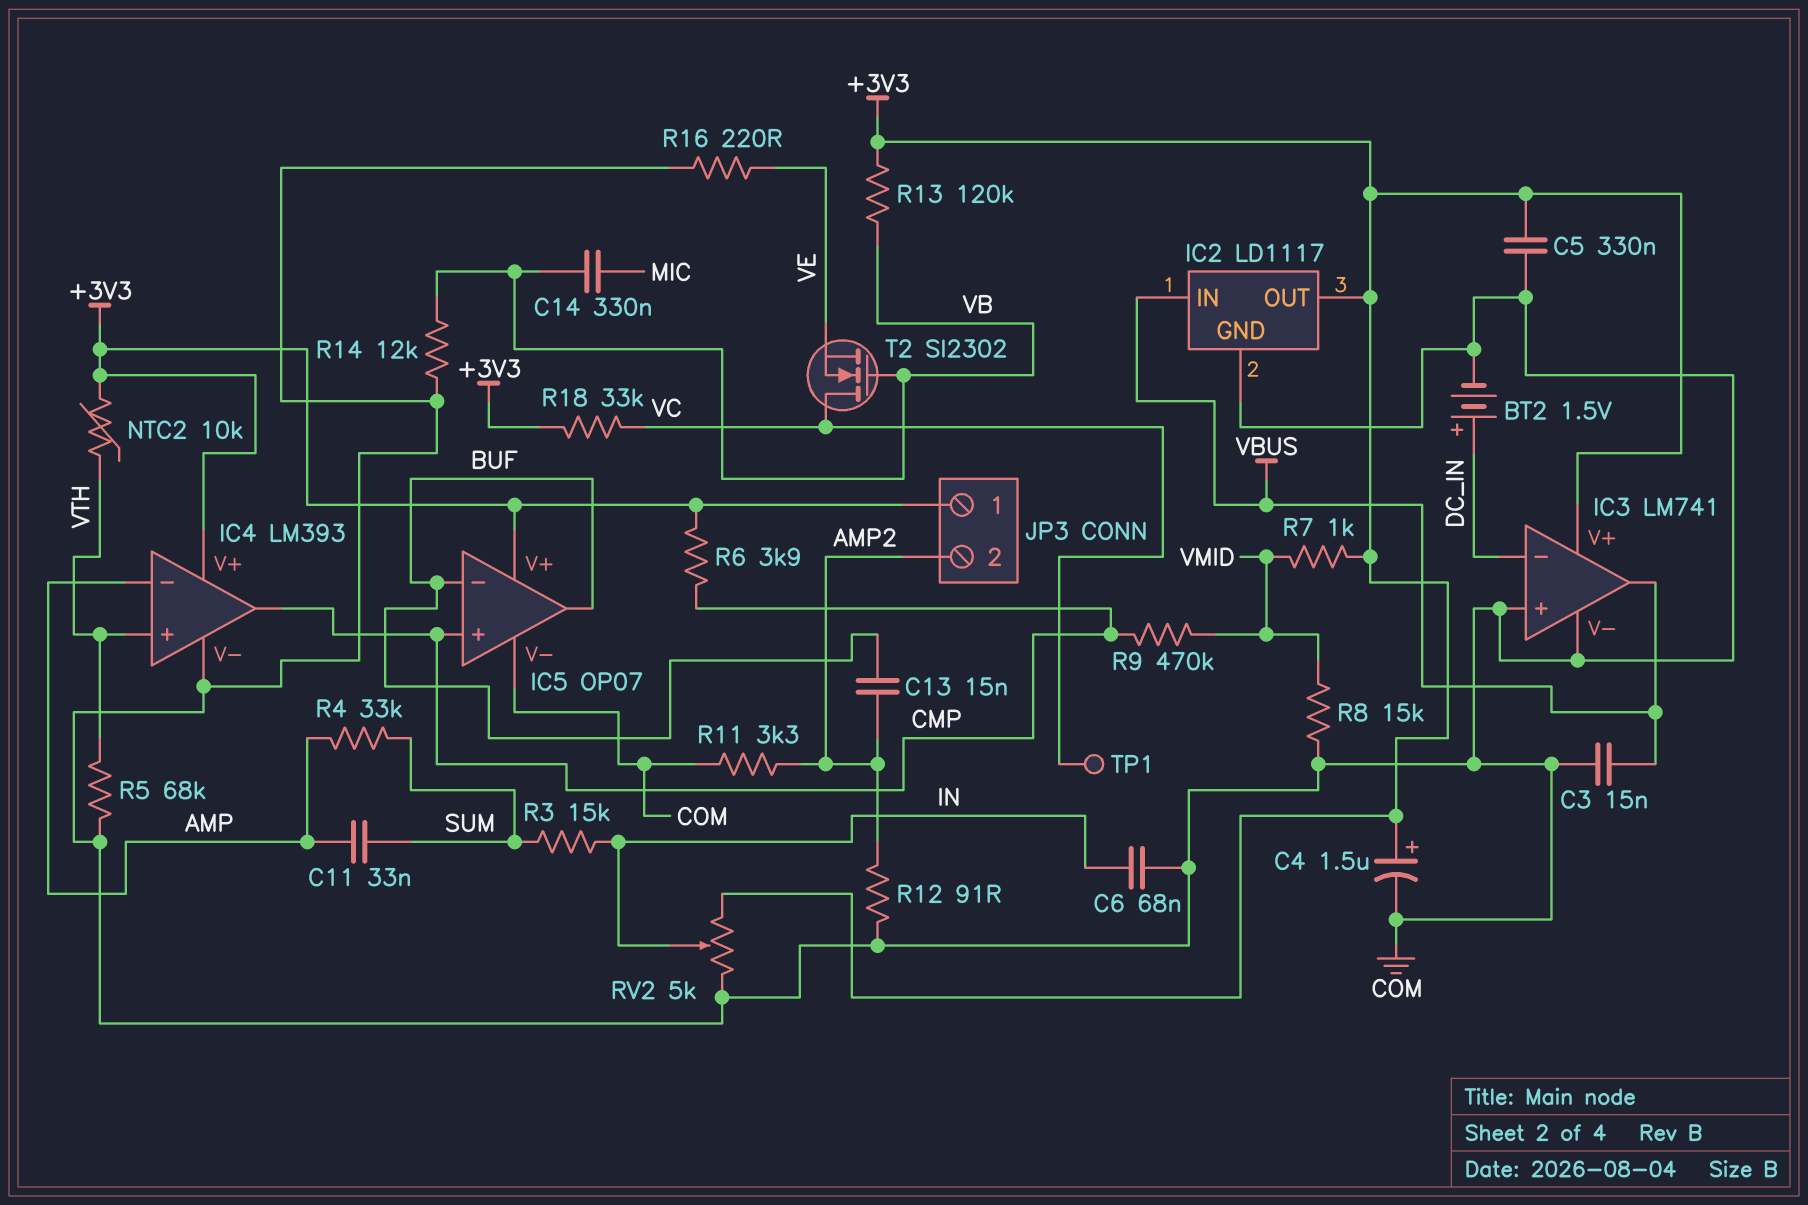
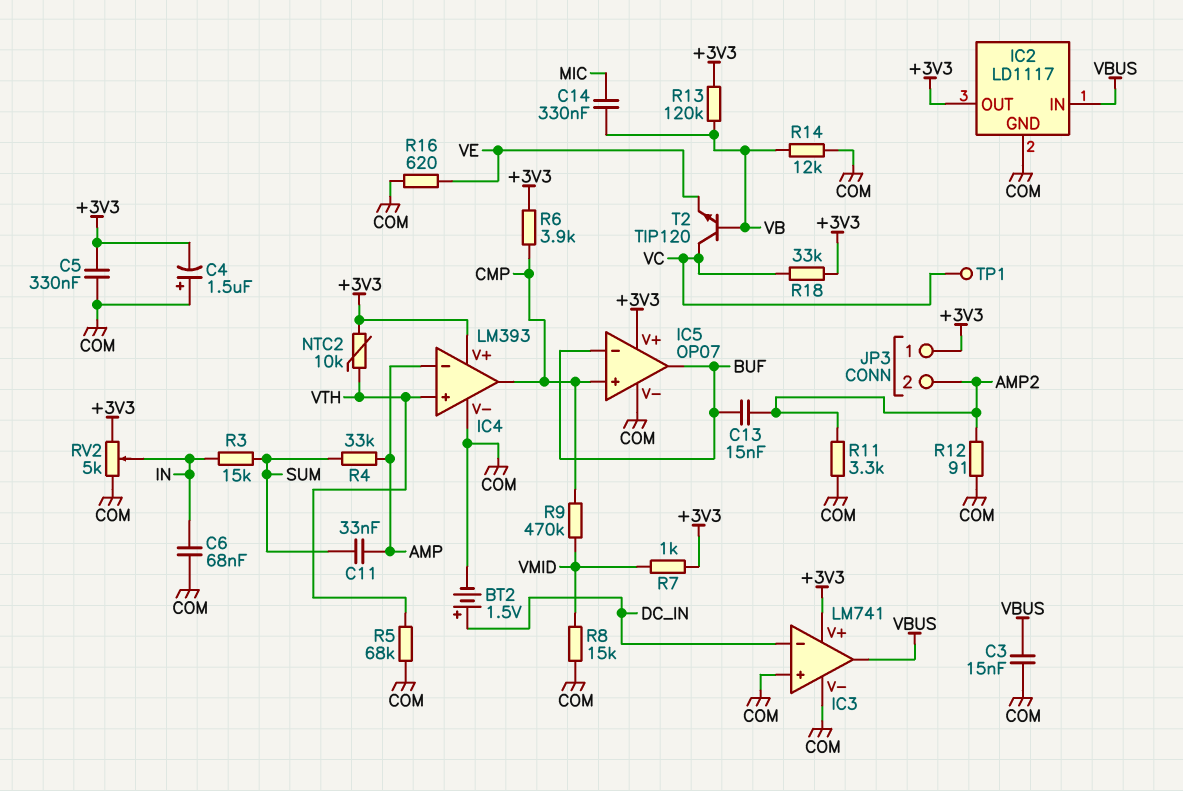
C4: 1.5uF (plus +3V3, minus COM) -> 1.5uF (plus COM, minus +3V3)
R16: 220 (COM, VE) -> 620 (COM, VE)
T2: NMOS SI2302 (G VB, D VC, S VE) -> NPN TIP120 (B VB, C VC, E VE)

